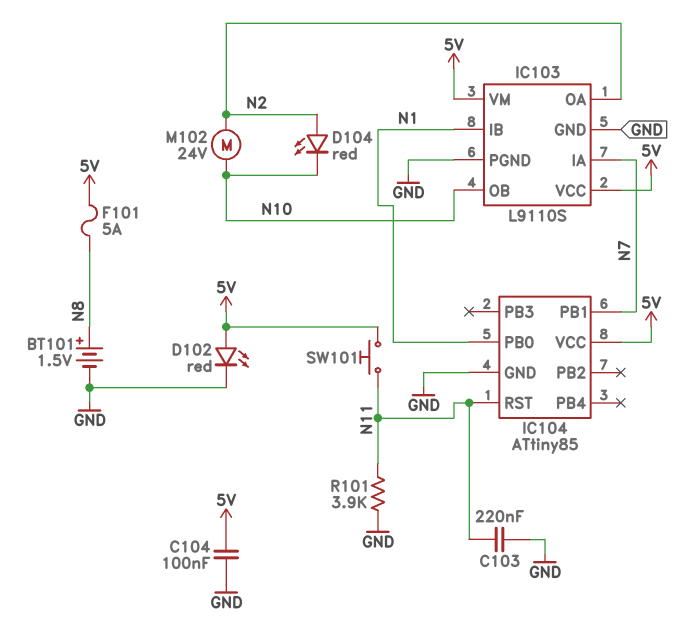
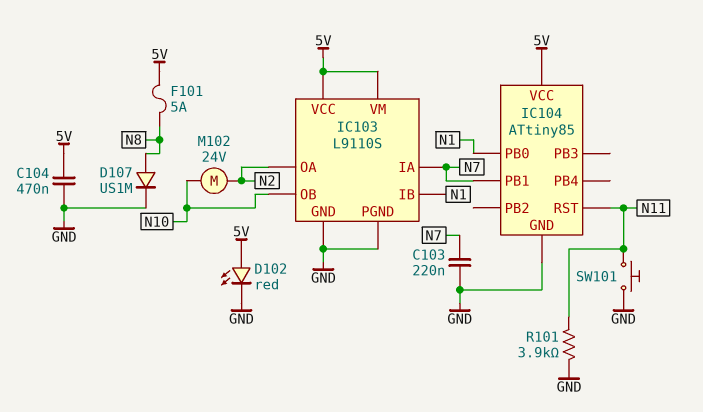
BT101: 1.5V (plus N8, minus GND) -> none
C103: 220nF (GND, N11) -> 220nF (GND, N7)
C104: 100nF (5V, GND) -> 470nF (5V, GND)
D104: LED red (A N2, K N10) -> none
D107: none -> diode US1M (A N8, K GND)
SW101: button (5V, N11) -> button (GND, N11)

